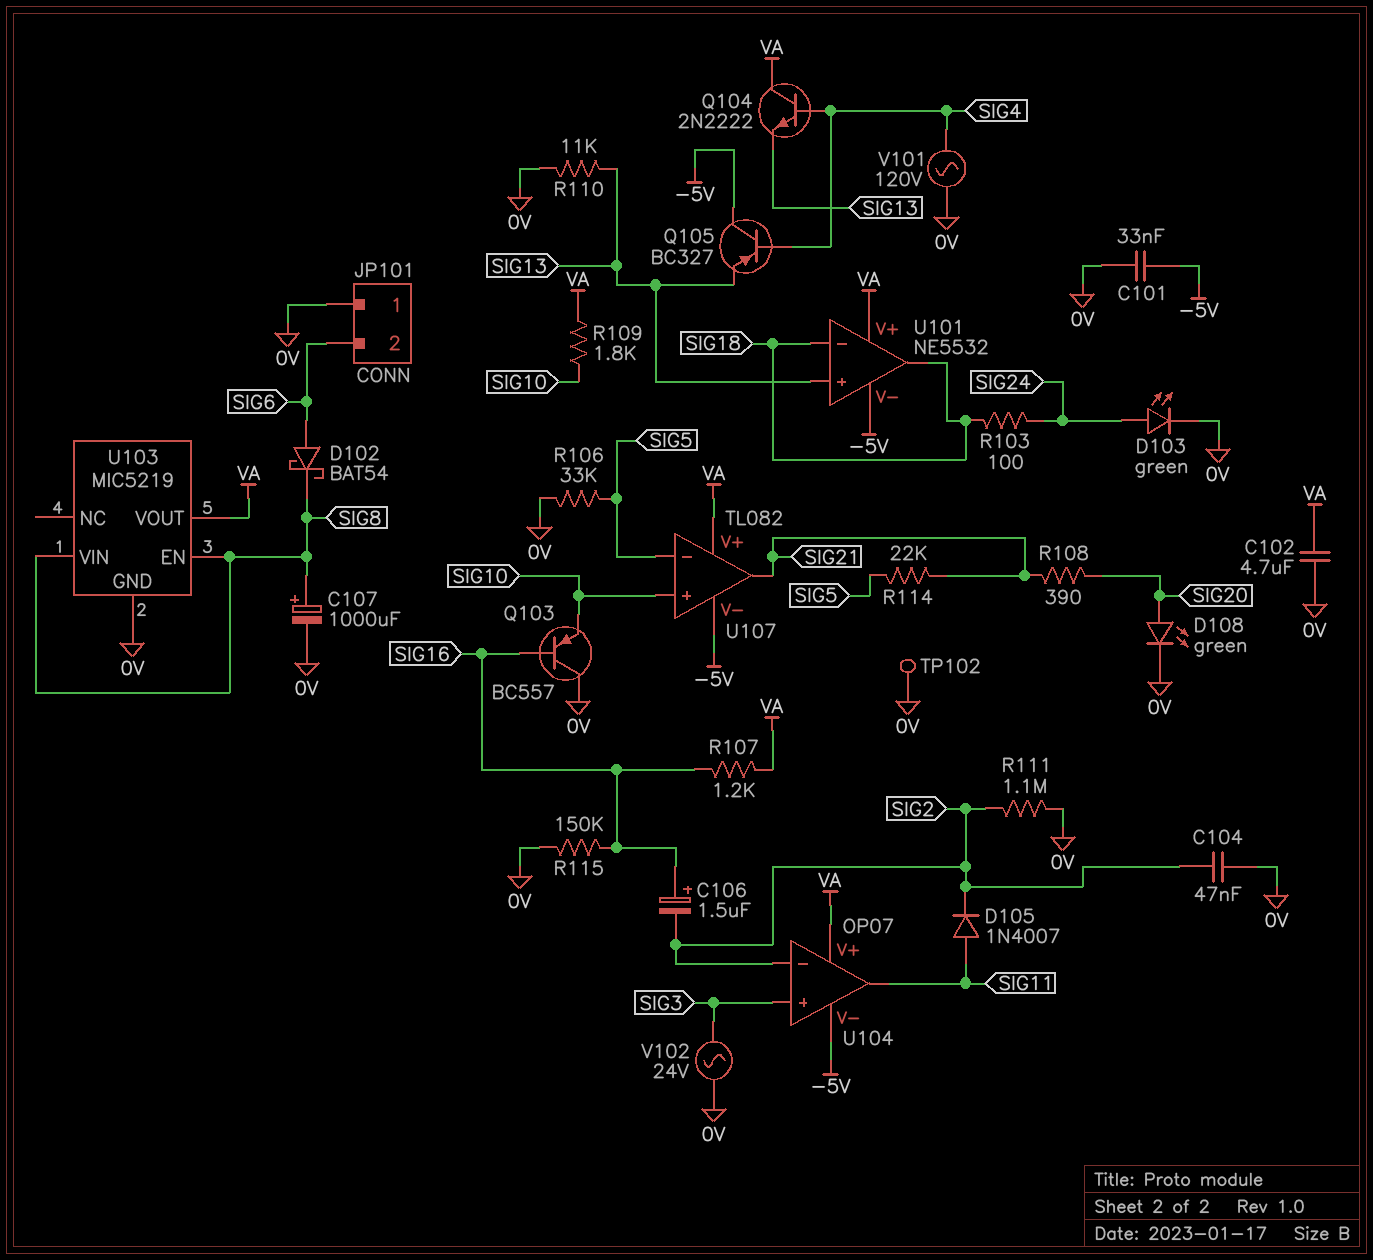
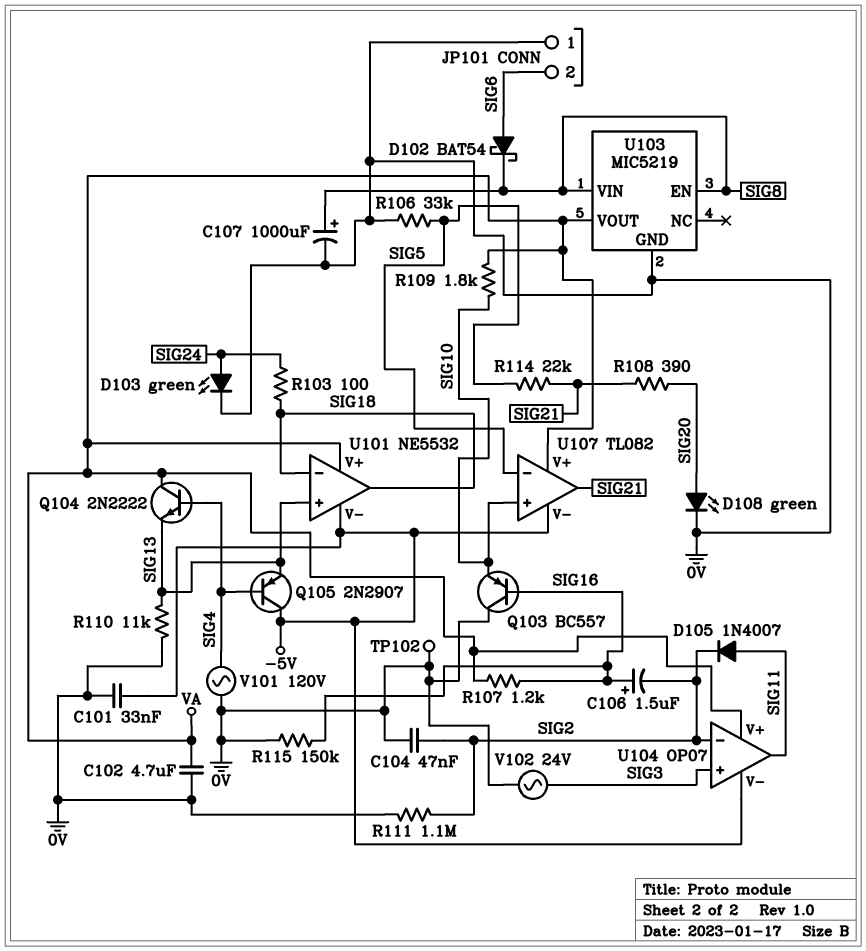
Q105: PNP BC327 (B SIG4, C -5V, E SIG13) -> PNP 2N2907 (B SIG4, C -5V, E SIG13)

